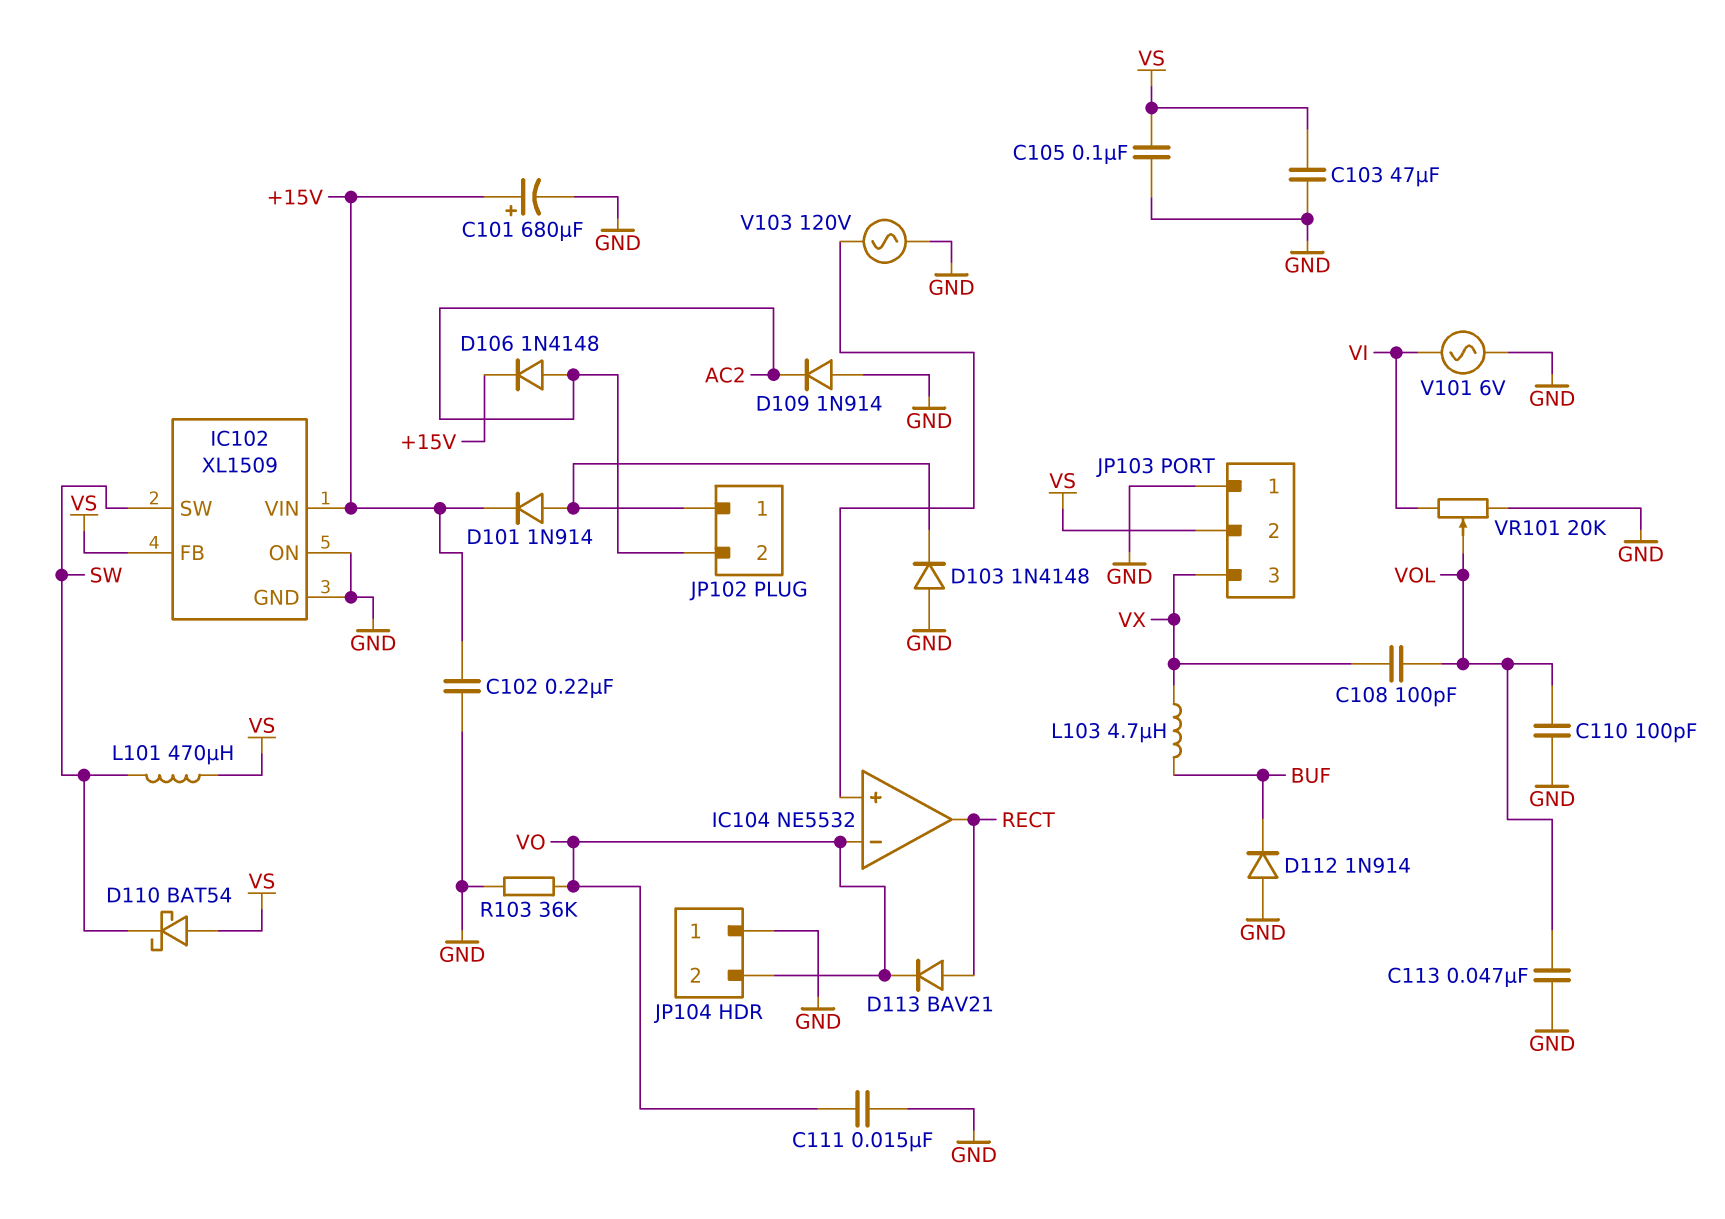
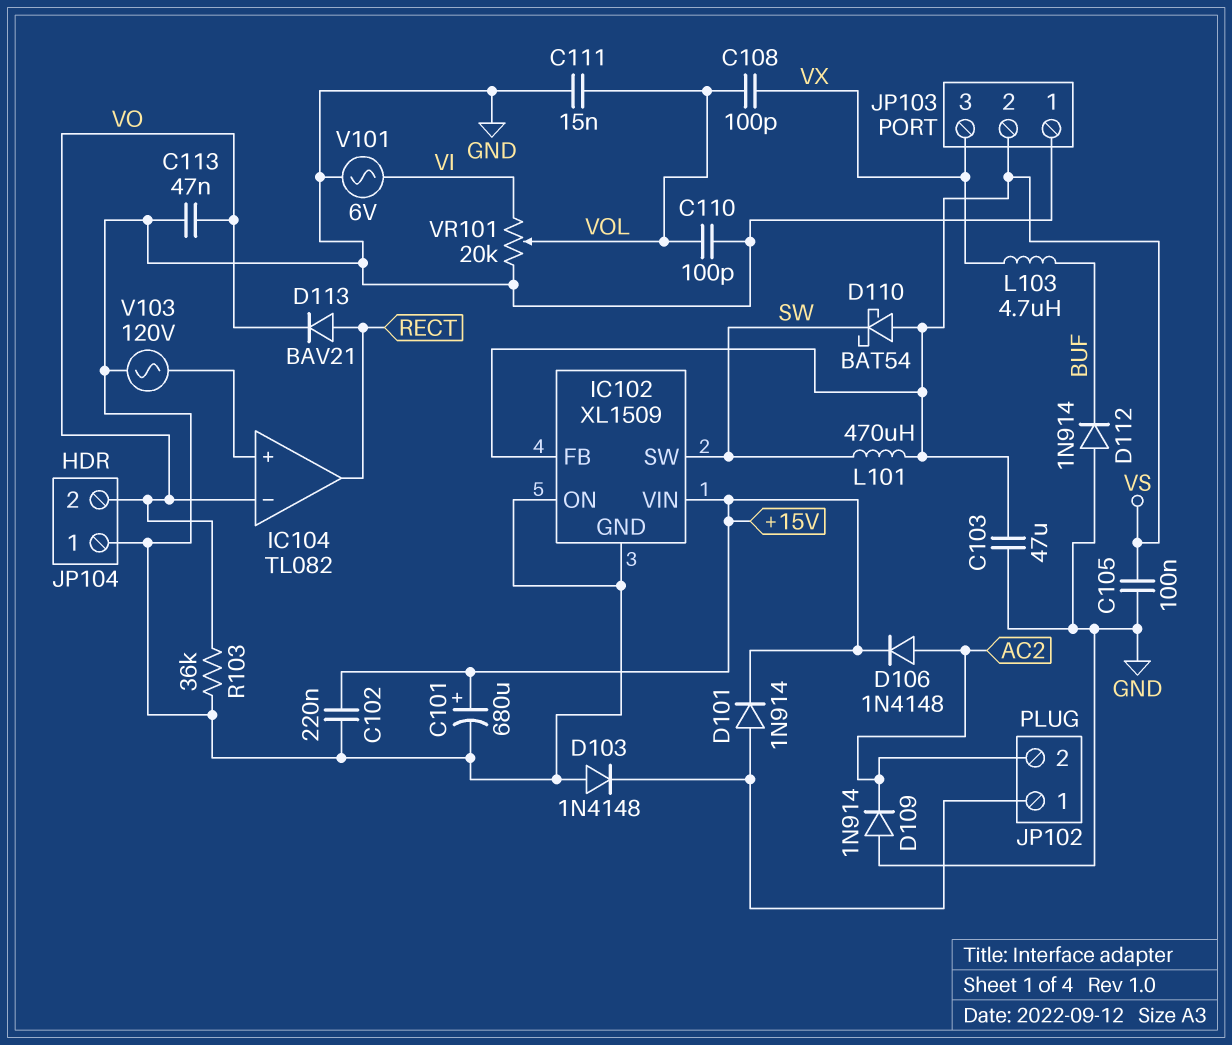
C111: 15nF (GND, VO) -> 15nF (GND, VOL)
C113: 47nF (GND, VOL) -> 47nF (GND, VO)
IC104: NE5532 -> TL082

